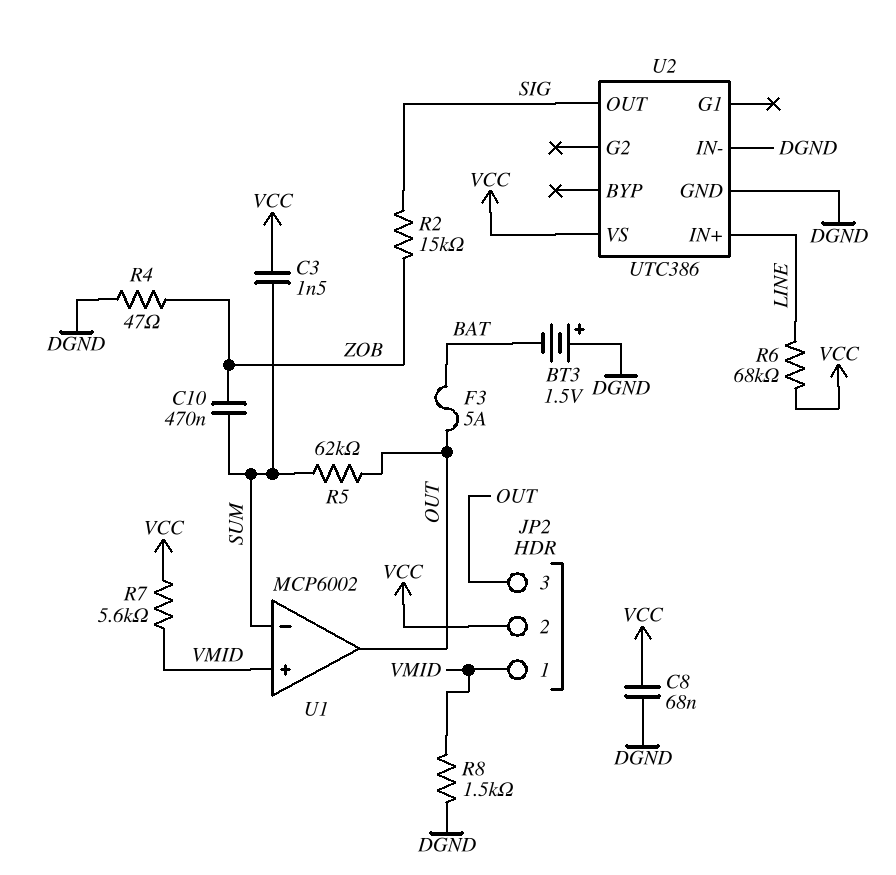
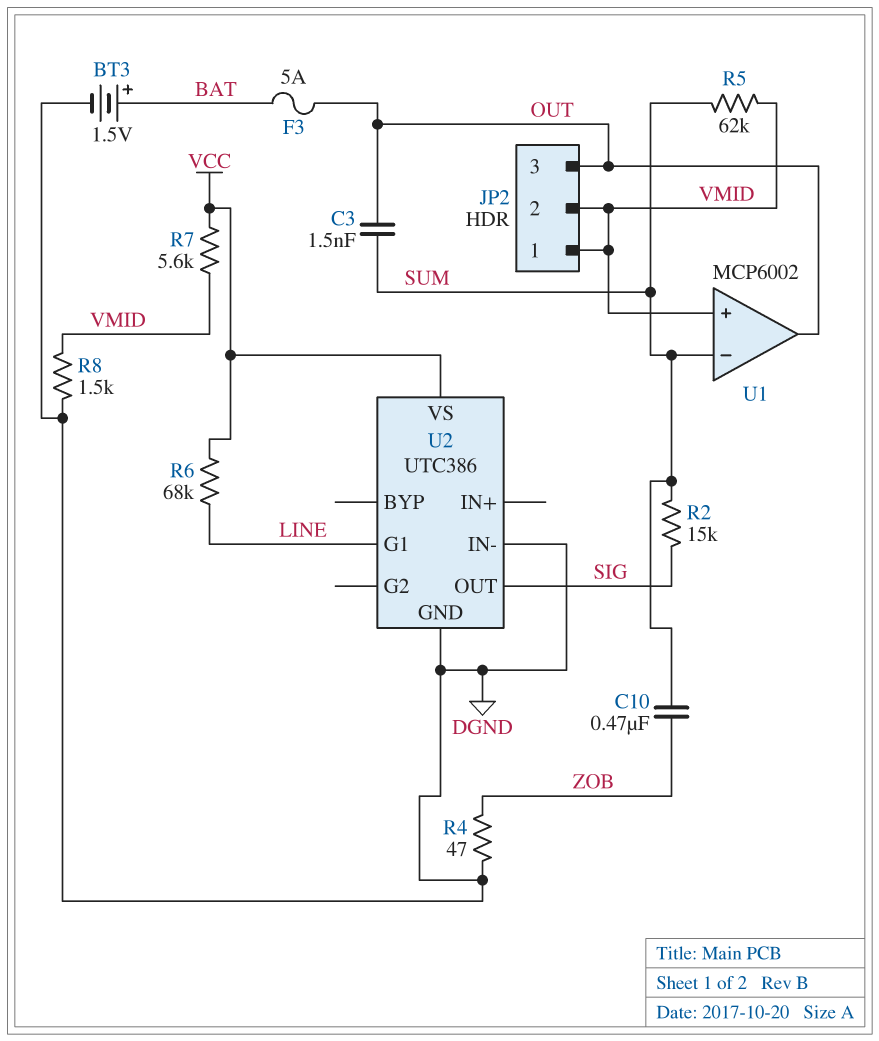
BT3: 1.5V (plus DGND, minus BAT) -> 1.5V (plus BAT, minus DGND)
C3: 1.5nF (SUM, VCC) -> 1.5nF (OUT, SUM)
C8: 68nF (DGND, VCC) -> none
JP2 pin 2: VCC -> VMID
R2: 15k (SIG, ZOB) -> 15k (SIG, SUM)
R5: 62k (OUT, SUM) -> 62k (SUM, VMID)
U2 pin G1: none -> LINE
U2 pin IN+: LINE -> none

